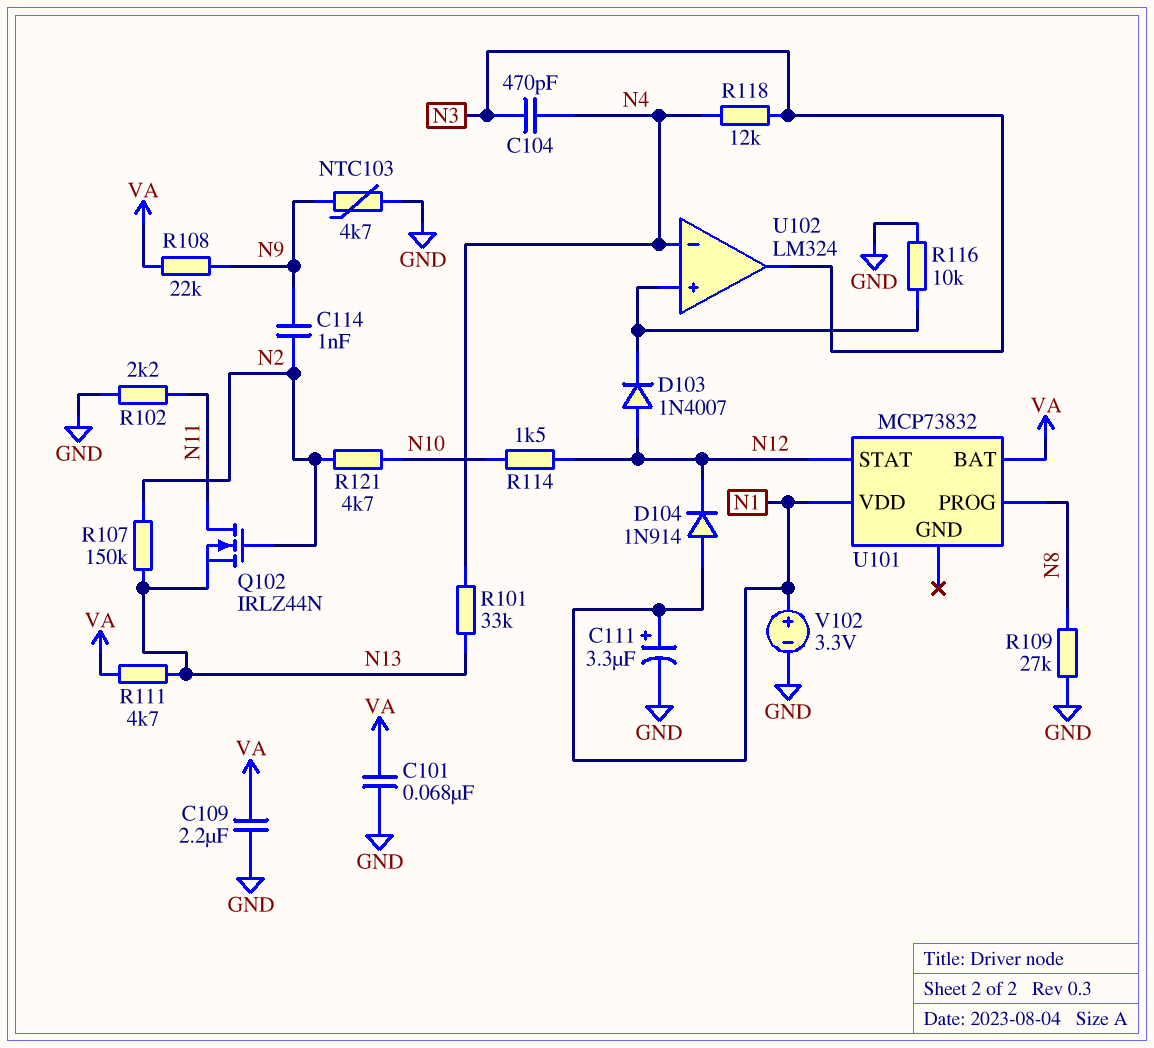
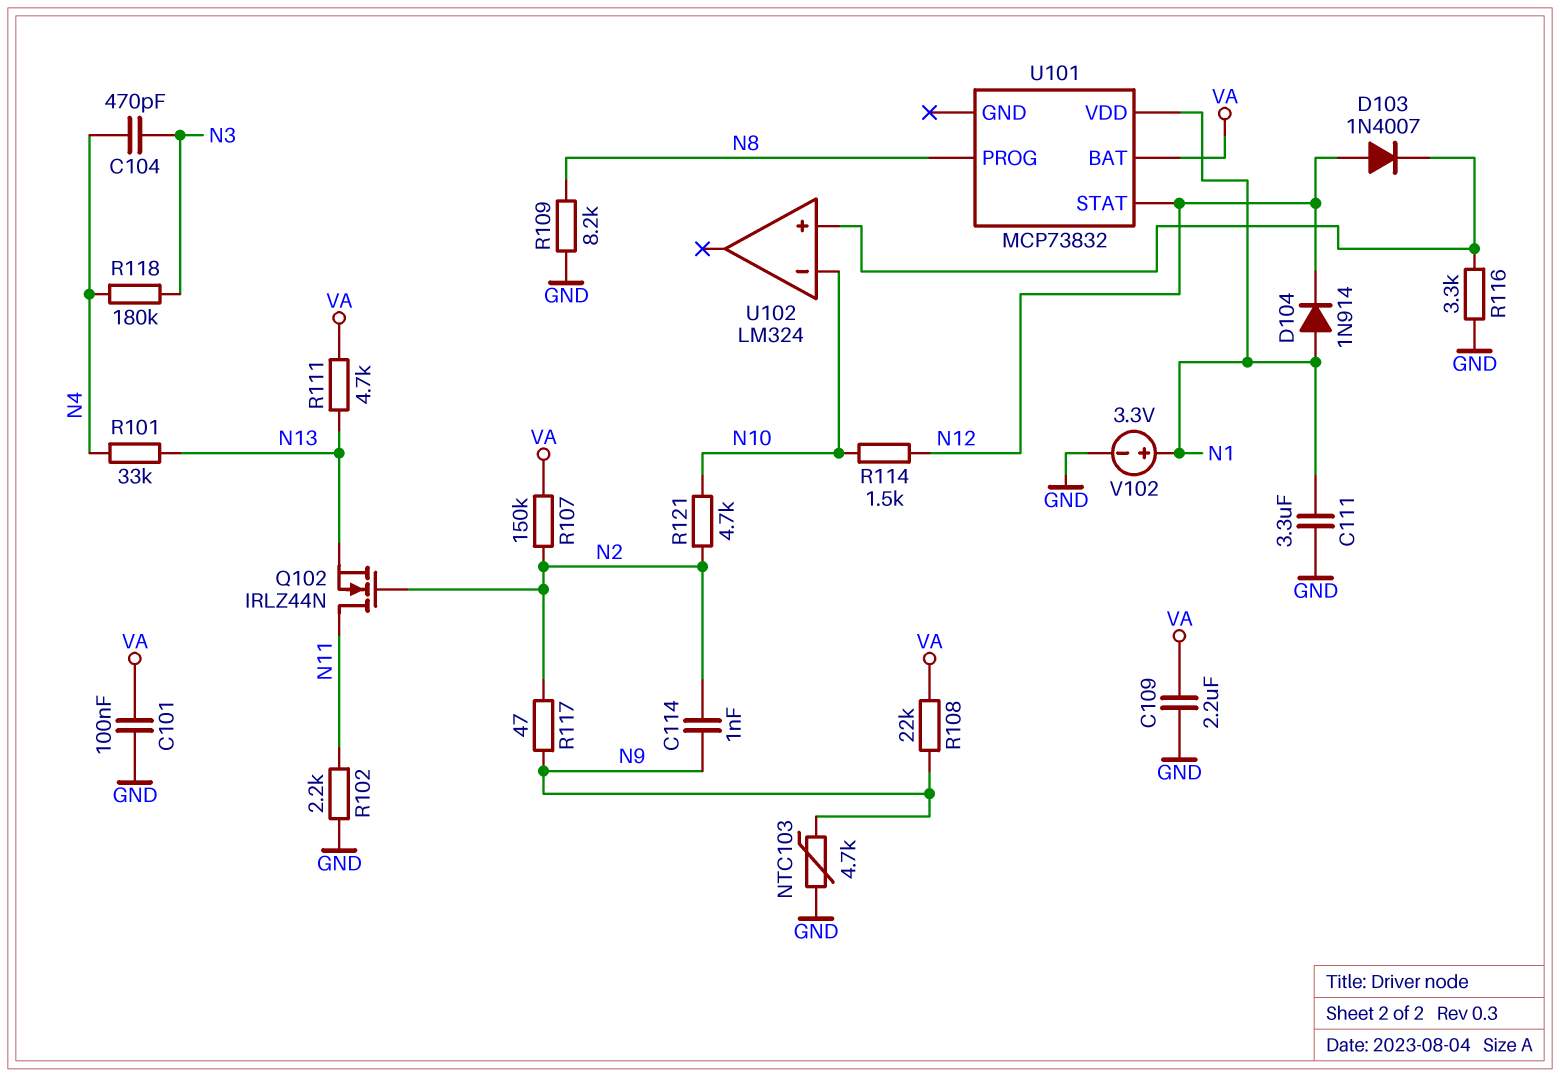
C101: 68nF (GND, VA) -> 100nF (GND, VA)
C111: 3.3uF (plus N1, minus GND) -> 3.3uF (GND, N1)
R107: 150k (N2, N13) -> 150k (N2, VA)
R109: 27k (GND, N8) -> 8.2k (GND, N8)
R116: 10k (GND, U102/in+) -> 3.3k (GND, U102/in+)
R117: none -> 47 (N2, N9)
R118: 12k (N3, N4) -> 180k (N3, N4)
U102 pin in-: N4 -> N10
U102 pin out: N3 -> none

